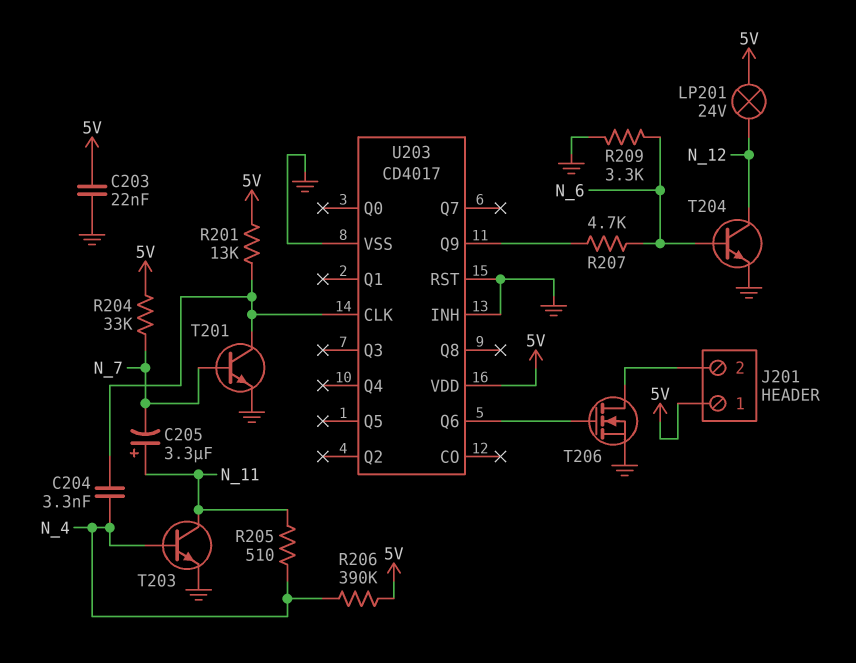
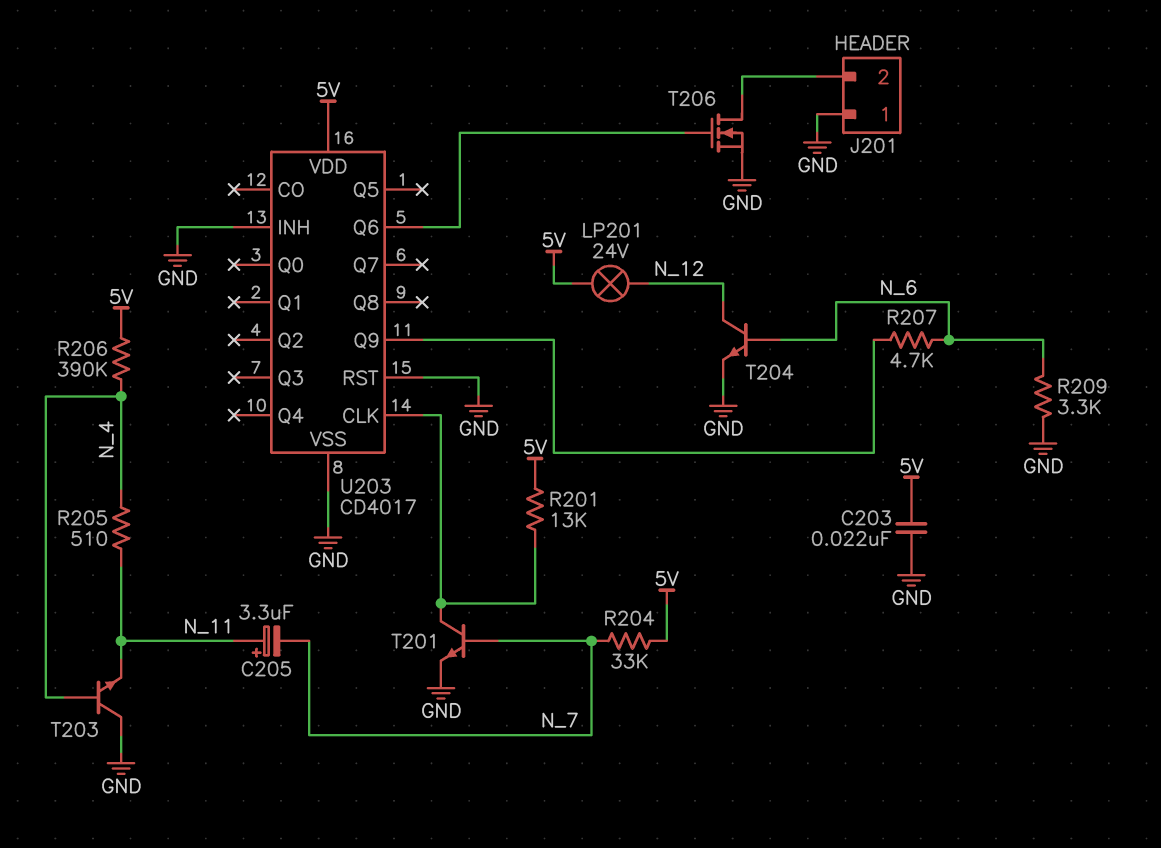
C204: 3.3nF (N_4, U203/CLK) -> none
J201 pin 1: 5V -> GND
T203: NPN (B N_4, C N_11, E GND) -> NPN (B N_4, C GND, E N_11)

